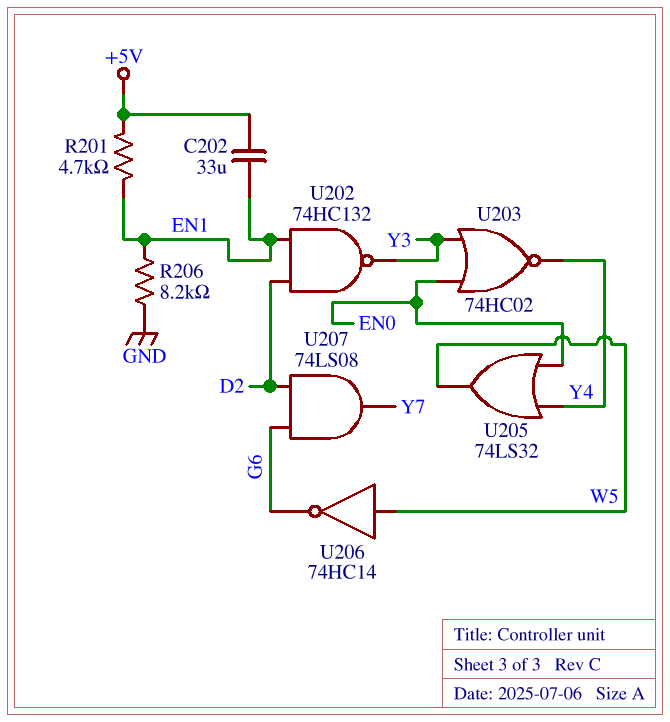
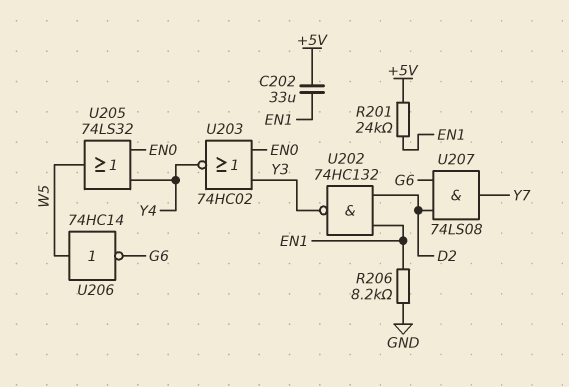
R201: 4.7k (+5V, EN1) -> 24k (+5V, EN1)

